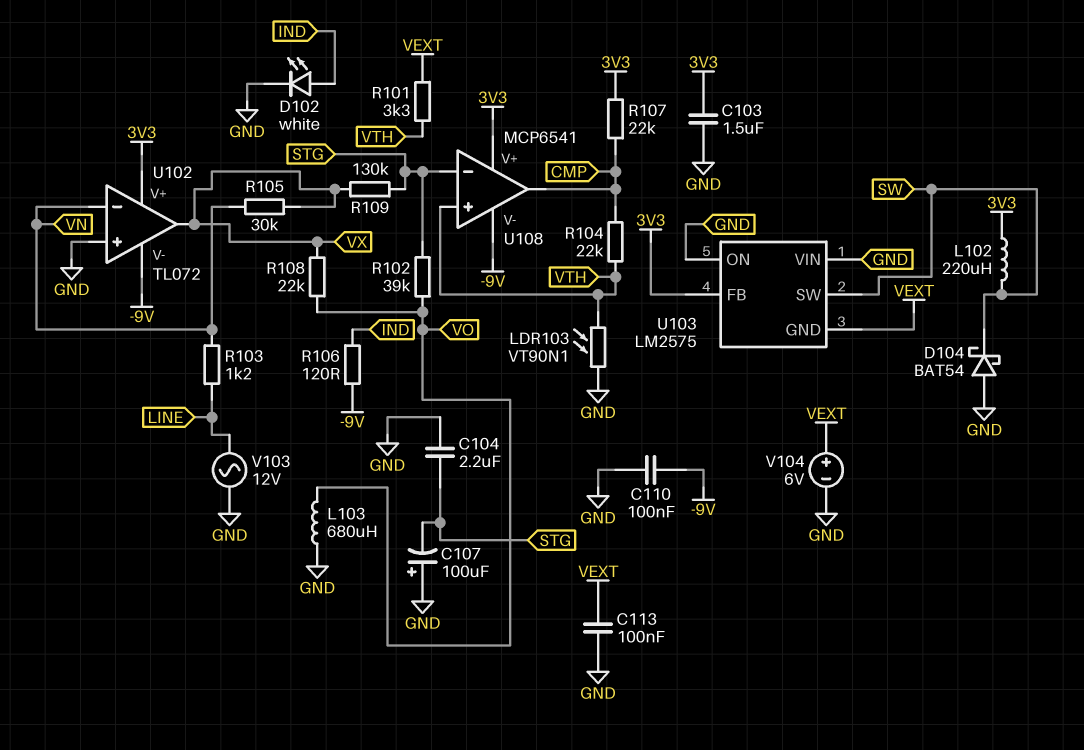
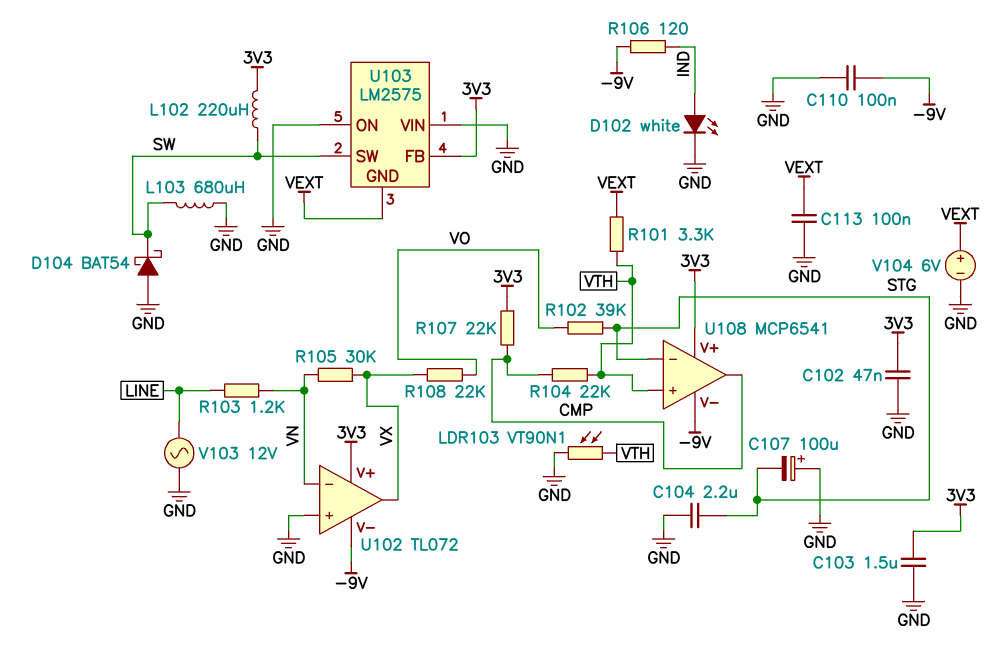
C102: none -> 47nF (3V3, GND)
L103: 680uH (GND, VO) -> 680uH (GND, SW)
R109: 130k (STG, VX) -> none

